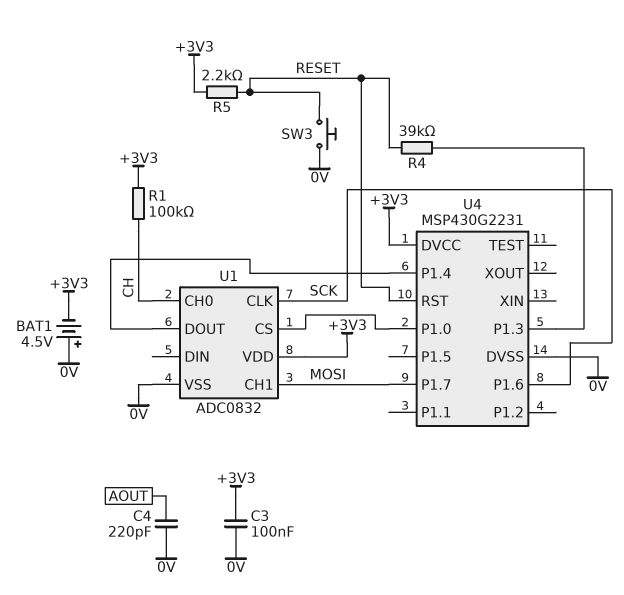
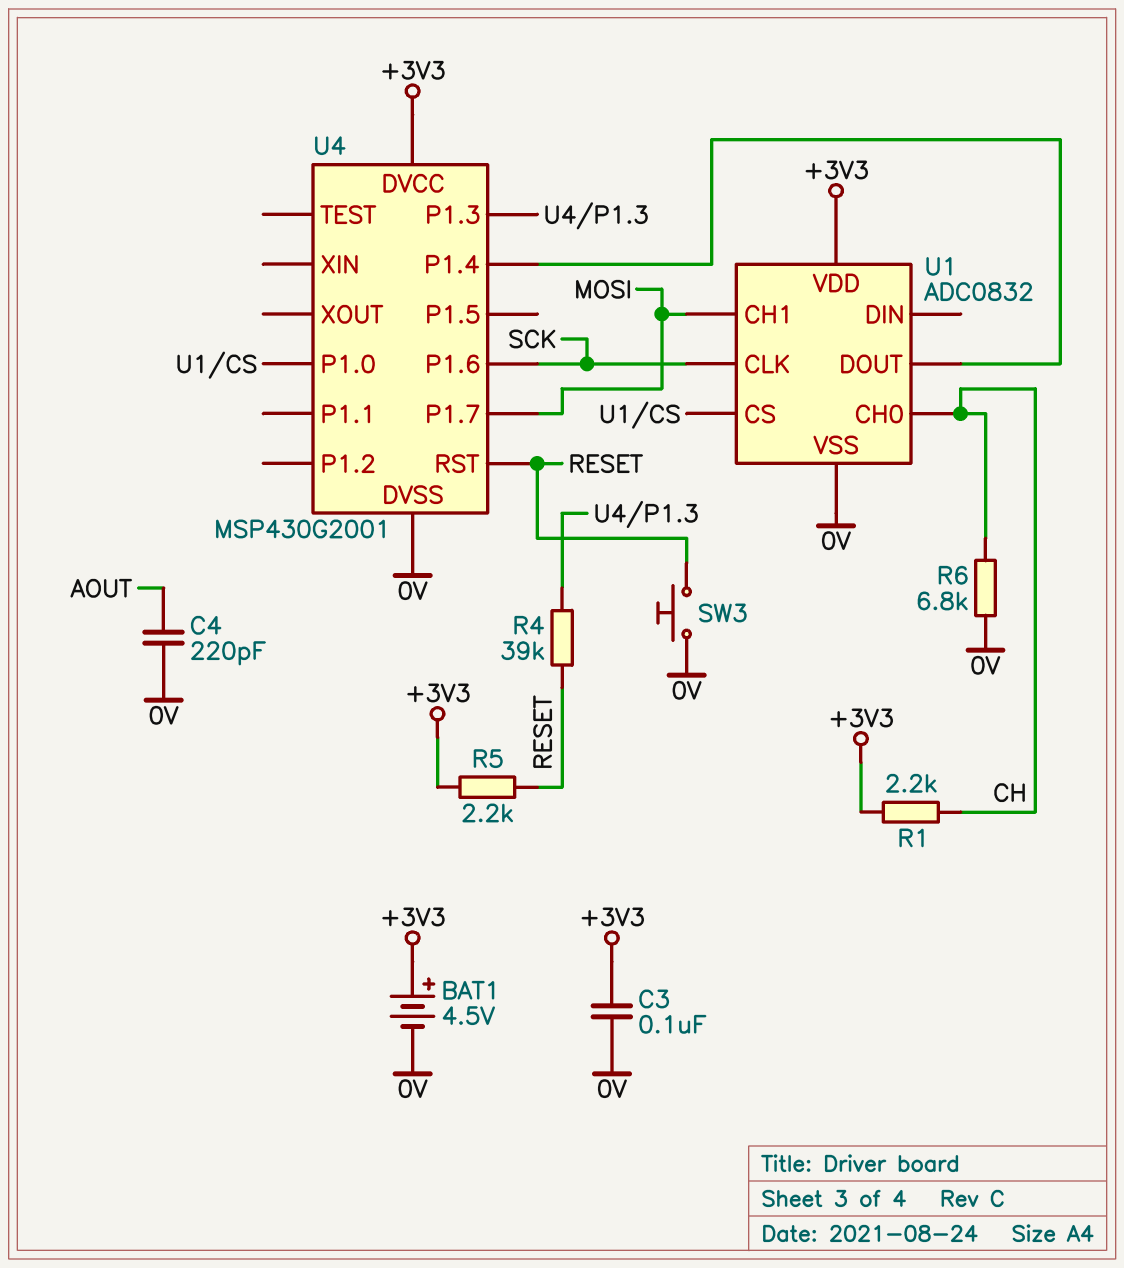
BAT1: 4.5V (plus 0V, minus +3V3) -> 4.5V (plus +3V3, minus 0V)
R1: 100k (+3V3, CH) -> 2.2k (+3V3, CH)
R6: none -> 6.8k (0V, CH)
U4: MSP430G2231 -> MSP430G2001

